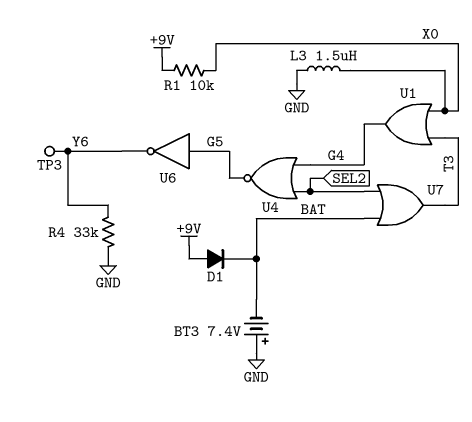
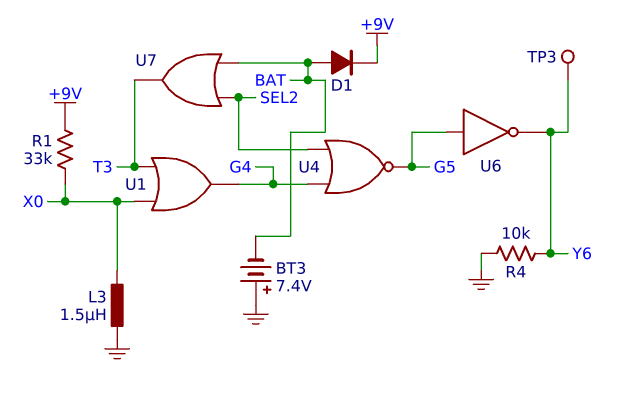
D1: diode (A +9V, K BAT) -> diode (A BAT, K +9V)
R1: 10k (+9V, X0) -> 33k (+9V, X0)
R4: 33k (GND, Y6) -> 10k (GND, Y6)

